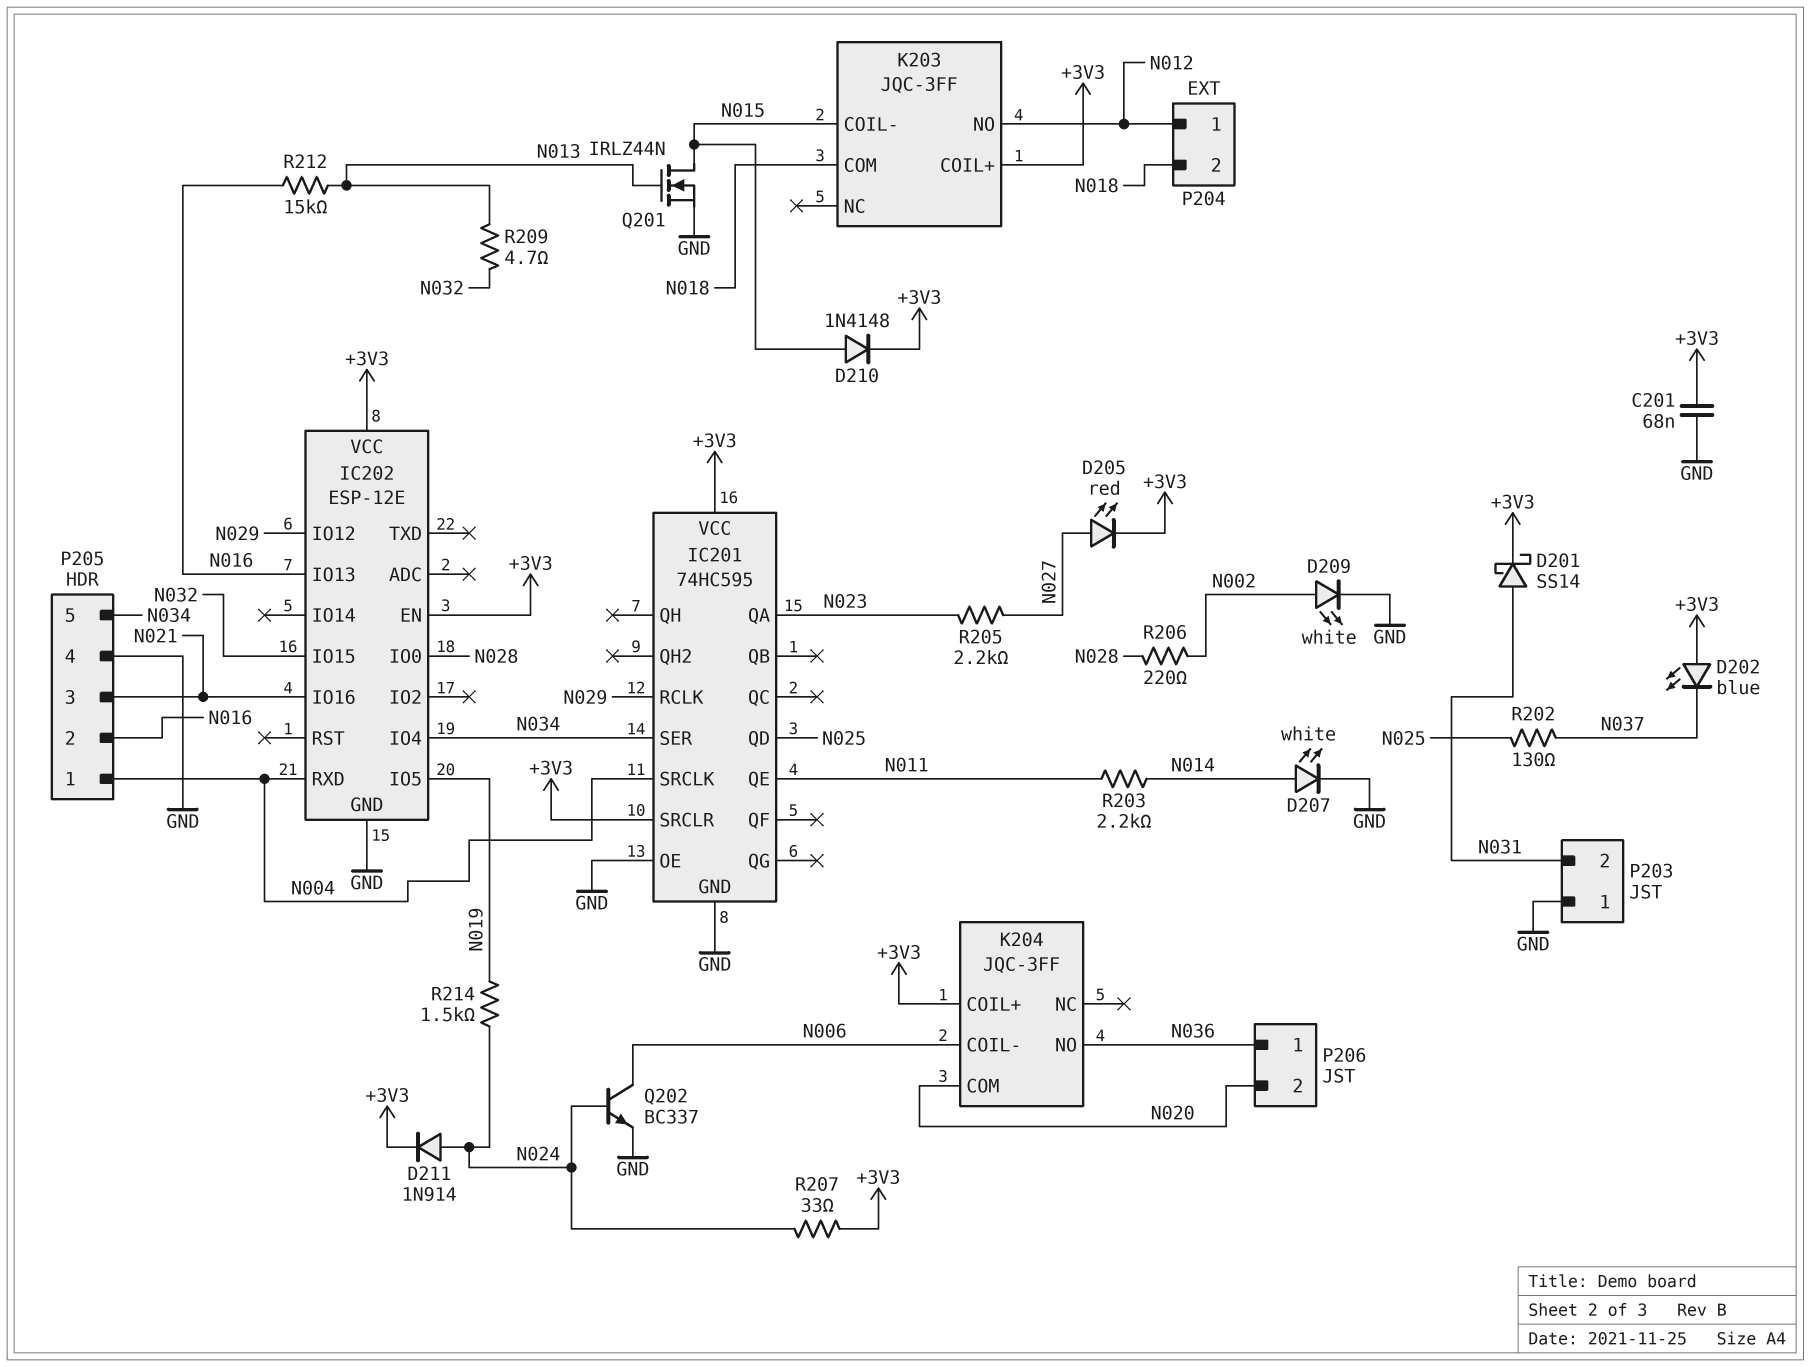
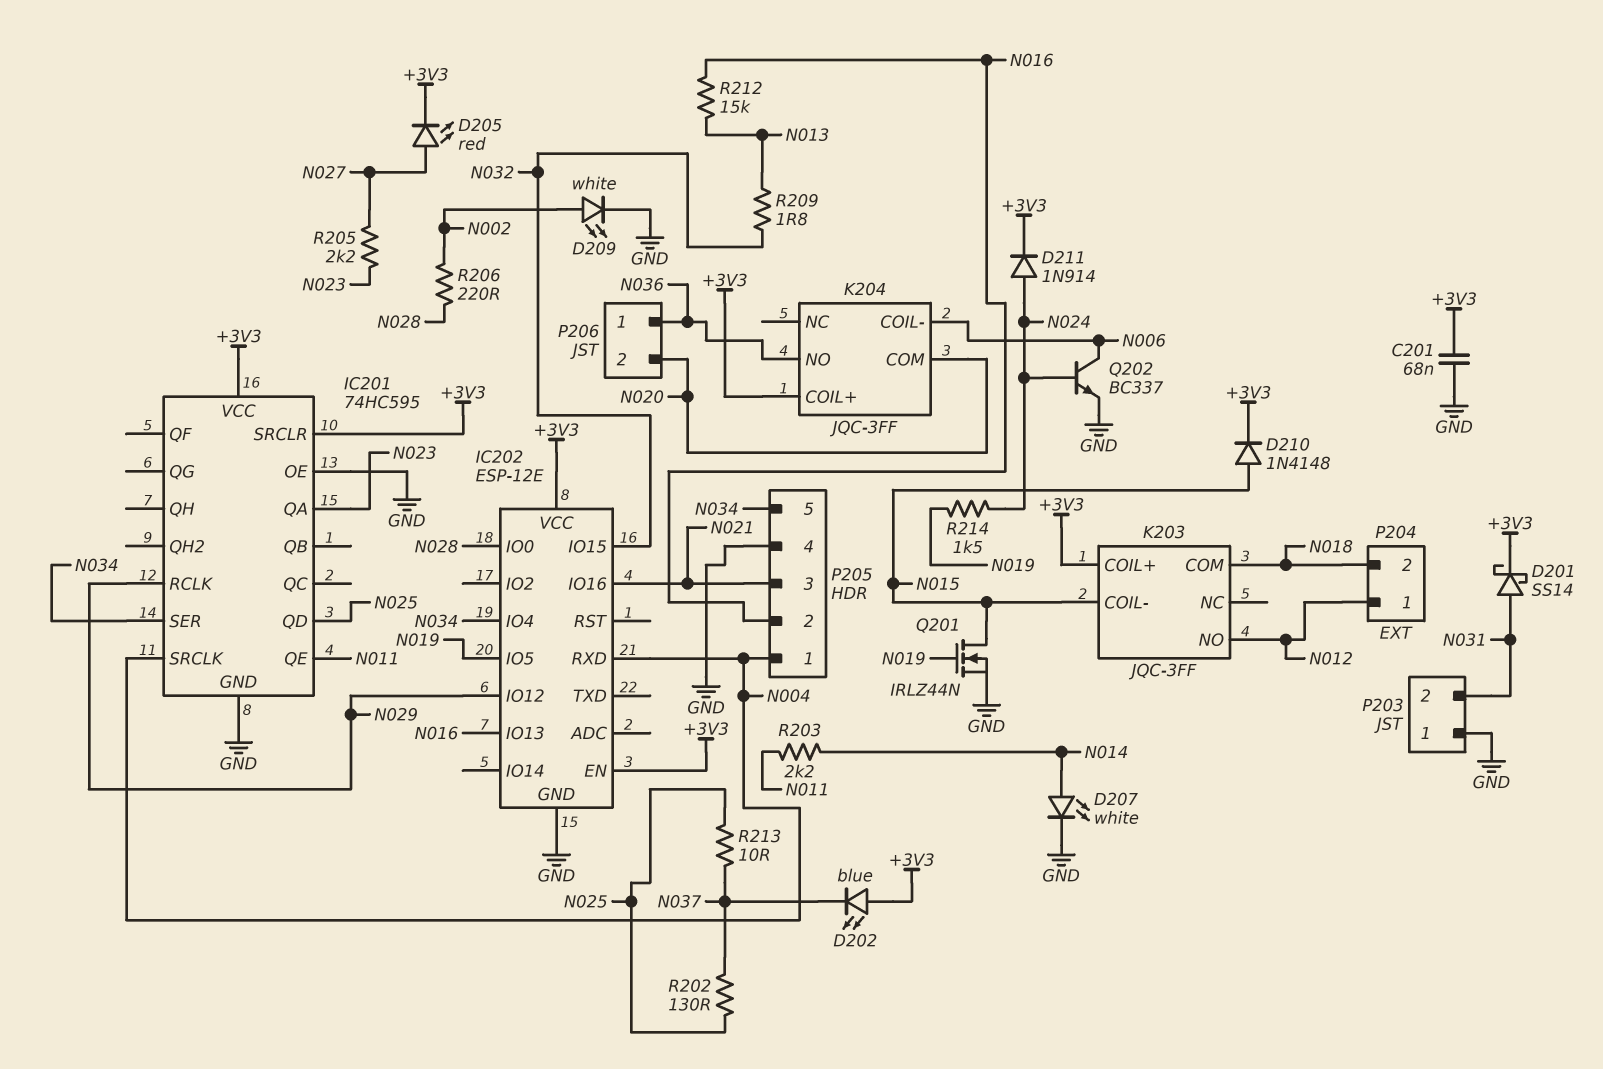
Q201: NMOS IRLZ44N (G N013, D N015, S GND) -> NMOS IRLZ44N (G N019, D N015, S GND)
R207: 33 (+3V3, N024) -> none
R209: 4.7 (N013, N032) -> 1.8 (N013, N032)
R213: none -> 10 (N025, N037)

